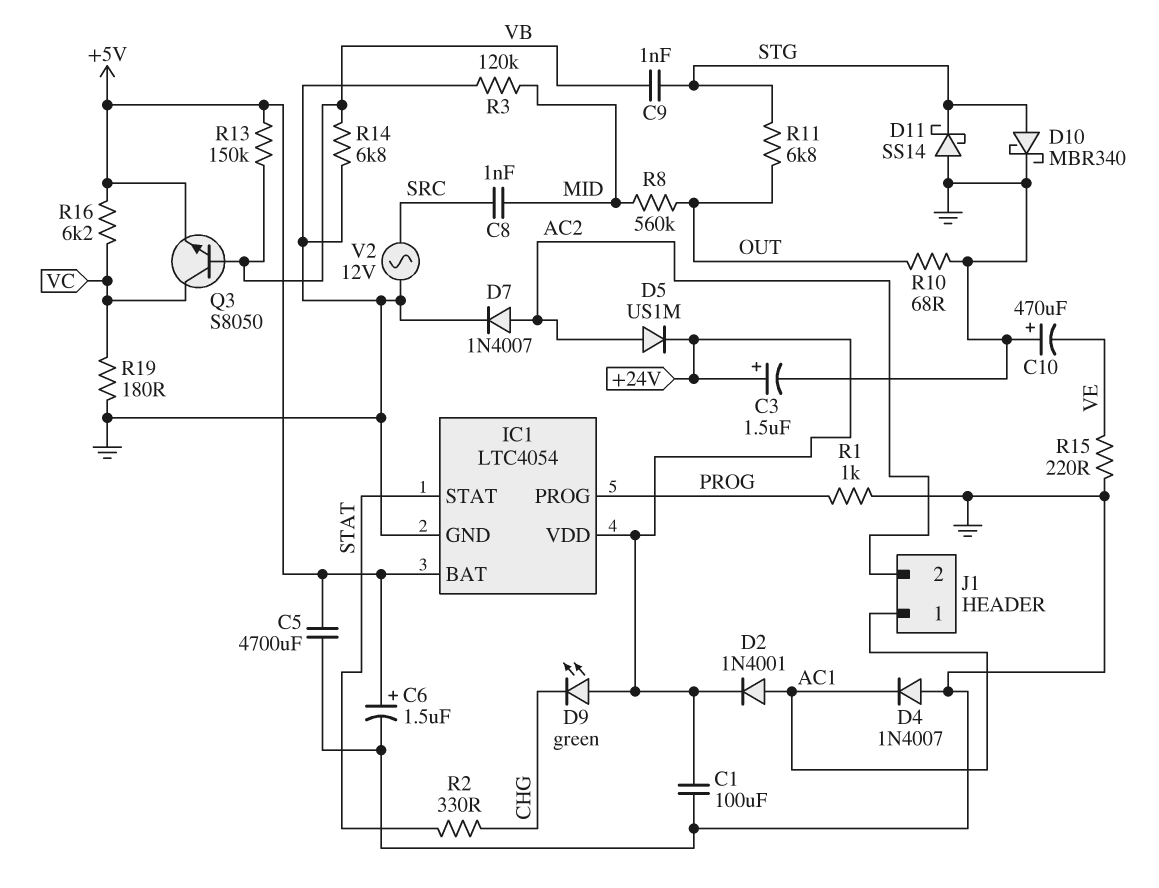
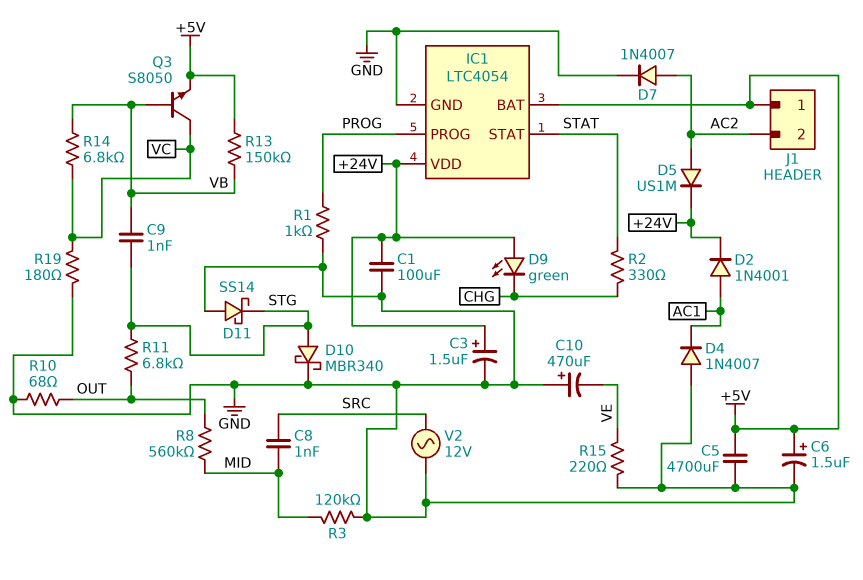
J1 pin 1: AC1 -> +5V
R14: 6.8k (GND, VB) -> 6.8k (VB, VC)
R16: 6.2k (+5V, VC) -> none

